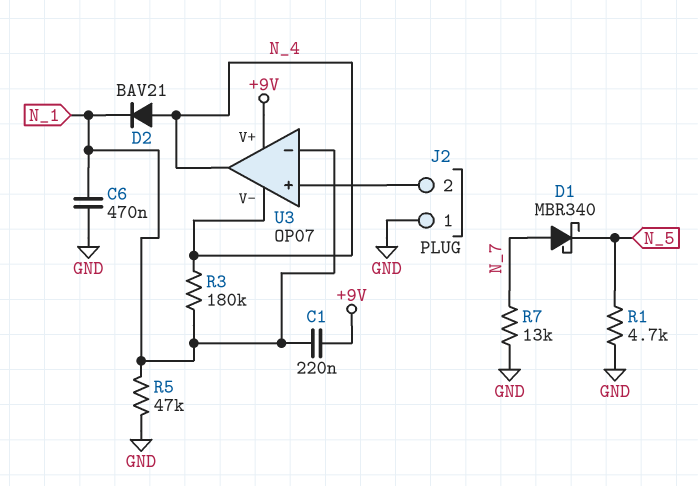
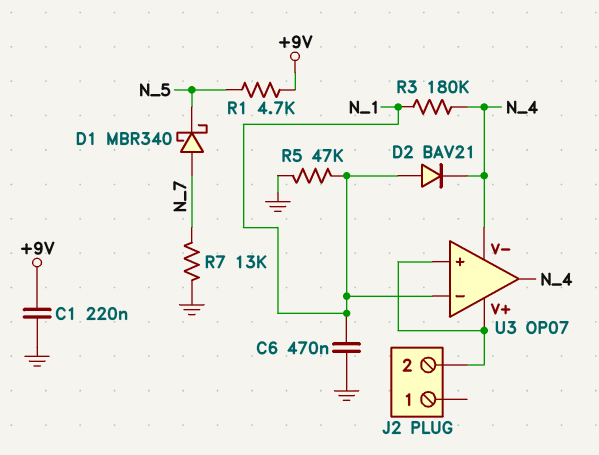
C1: 220nF (+9V, N_1) -> 220nF (+9V, GND)
D2: diode BAV21 (A N_4, K N_1) -> diode BAV21 (A N_1, K N_4)
J2 pin 1: GND -> none
R1: 4.7k (GND, N_5) -> 4.7k (+9V, N_5)
U3 pin V+: +9V -> J2/2

